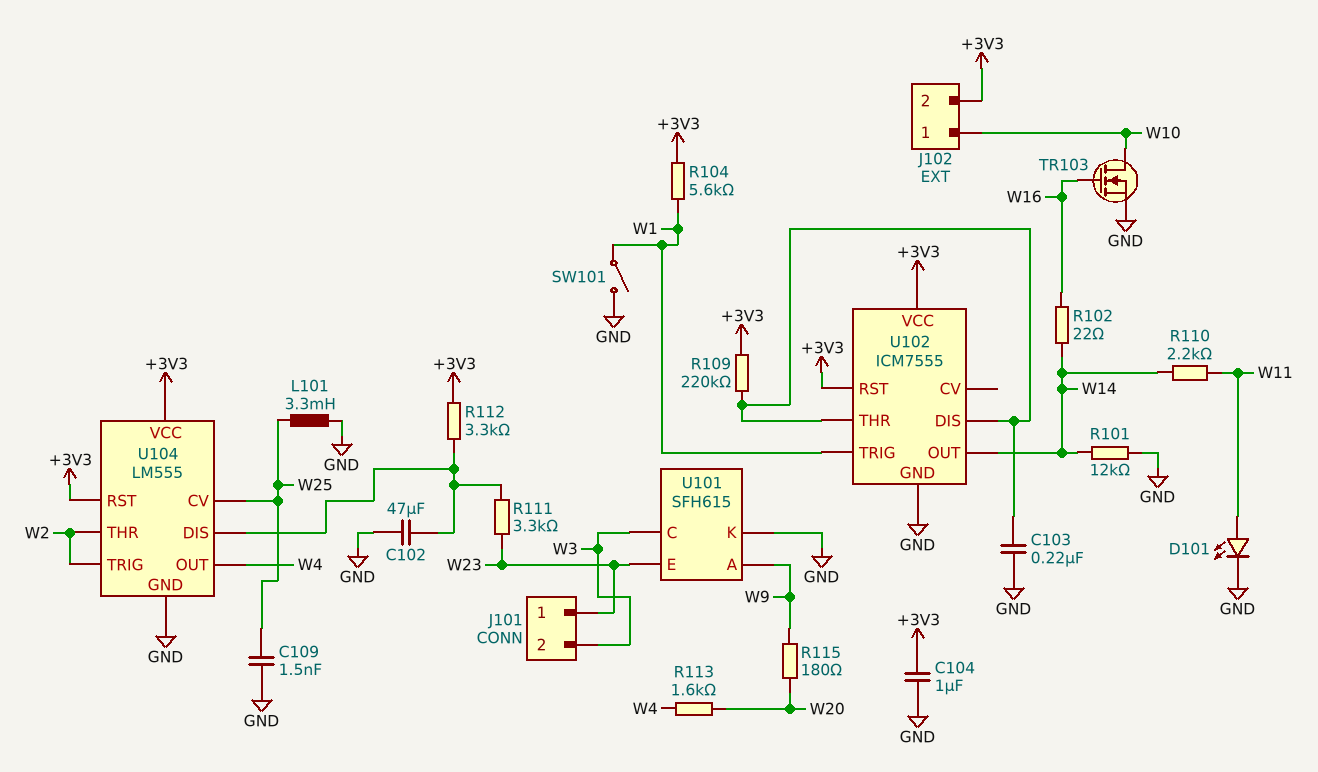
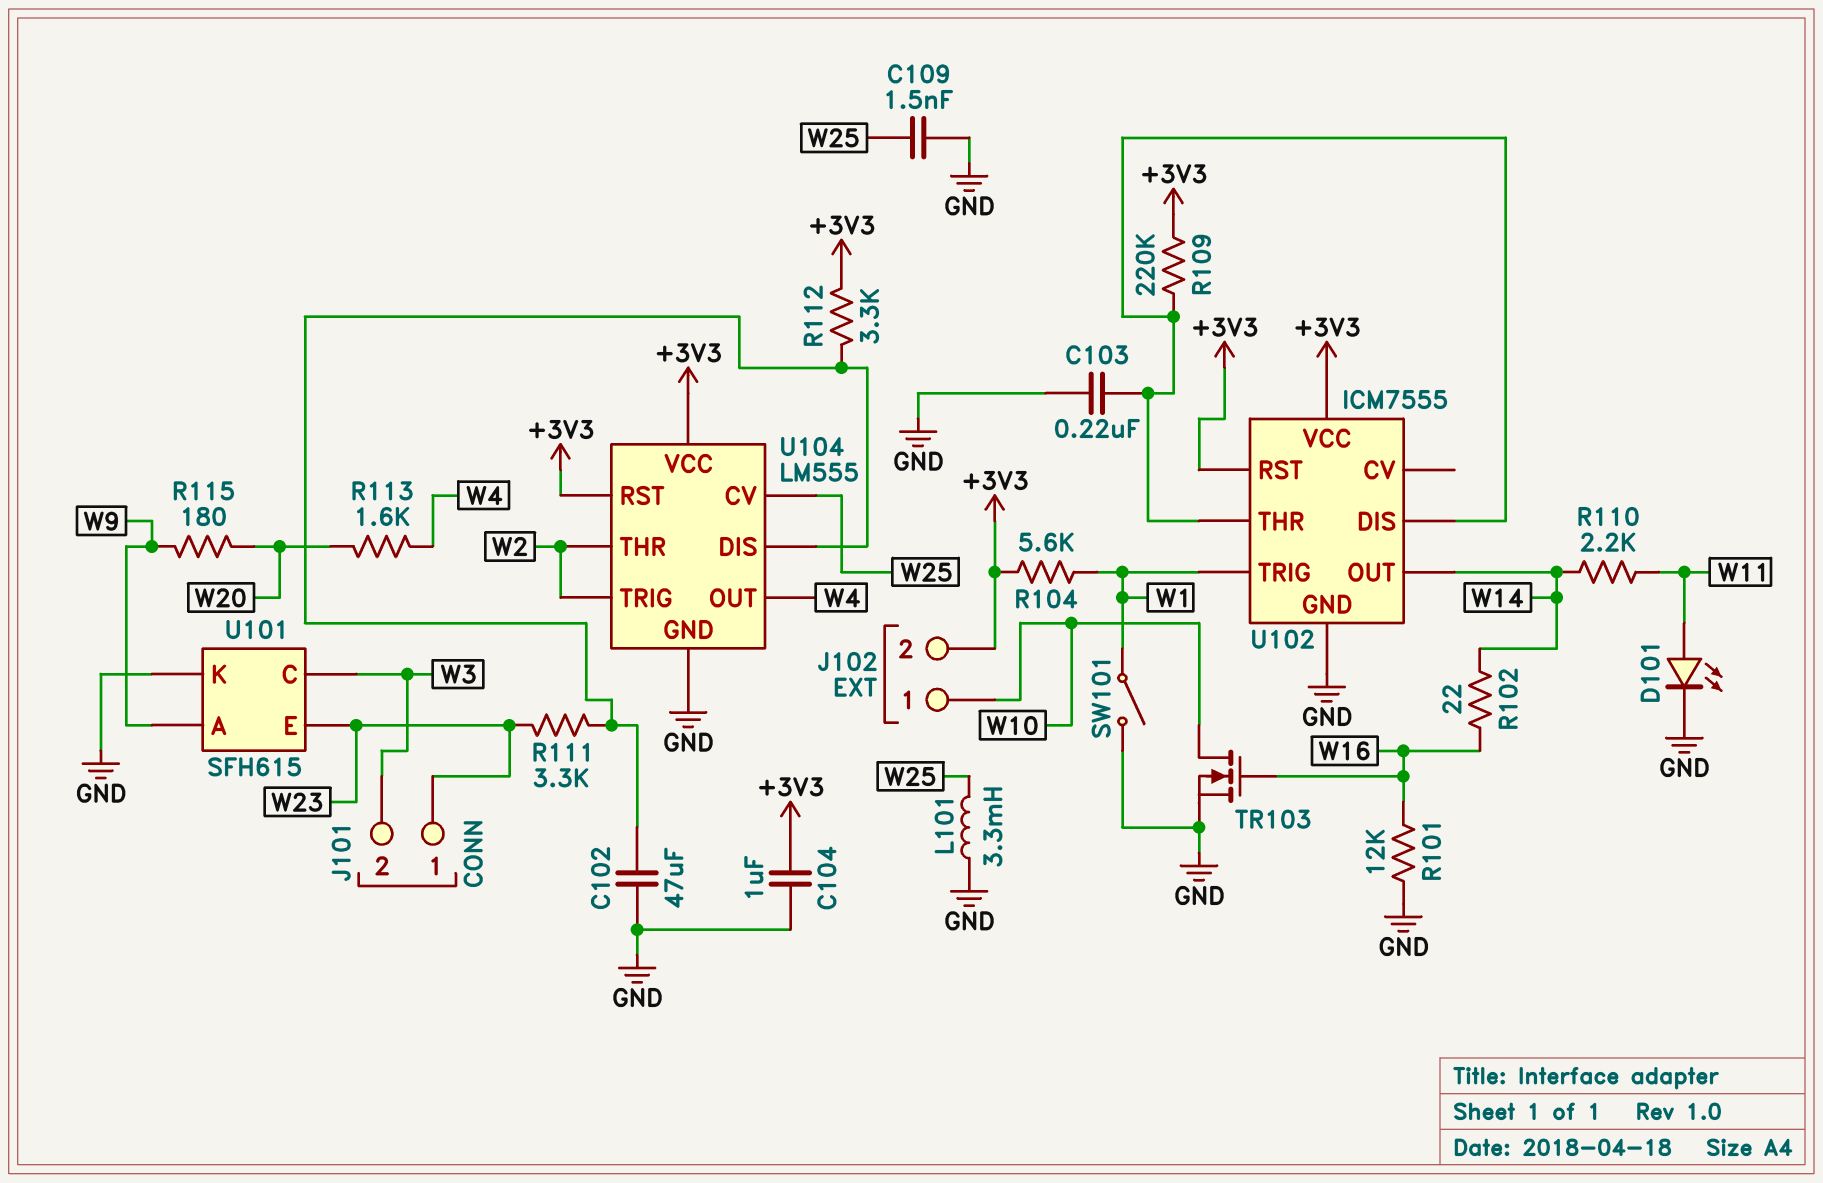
R101: 12k (GND, W14) -> 12k (GND, W16)

